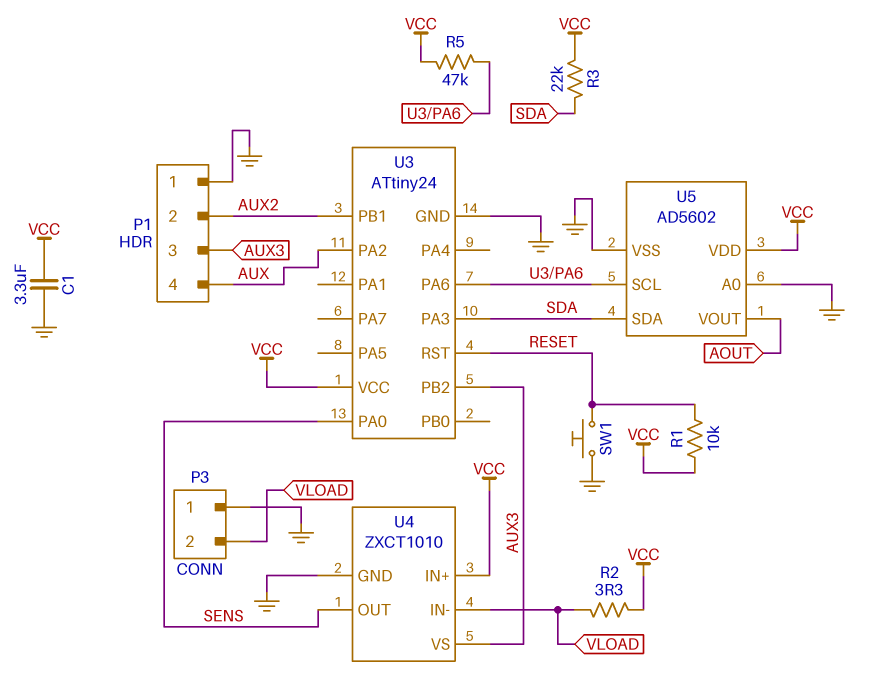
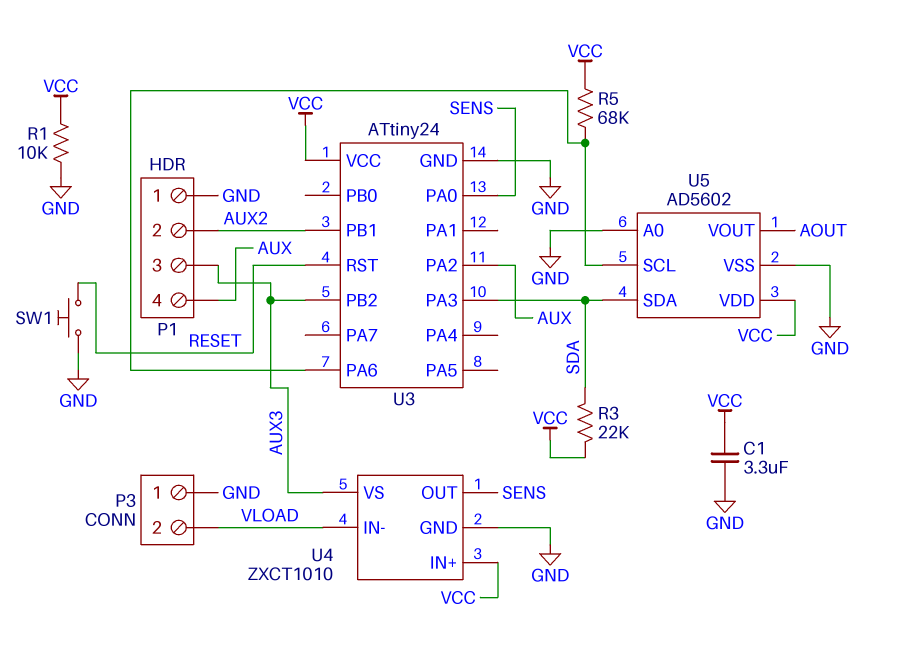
R1: 10k (RESET, VCC) -> 10k (GND, VCC)
R2: 3.3 (VCC, VLOAD) -> none
R5: 47k (U3/PA6, VCC) -> 68k (U3/PA6, VCC)

